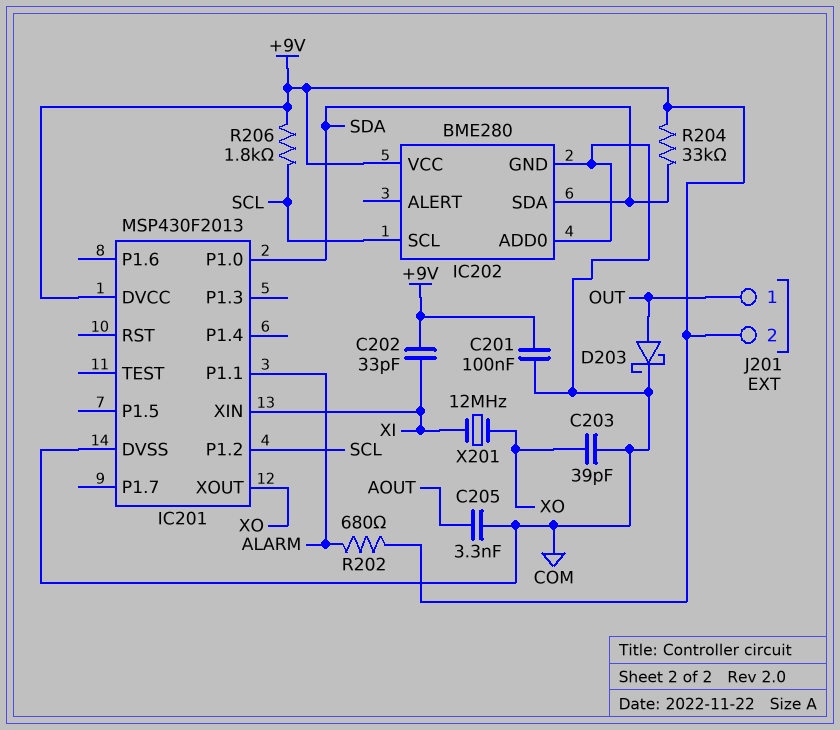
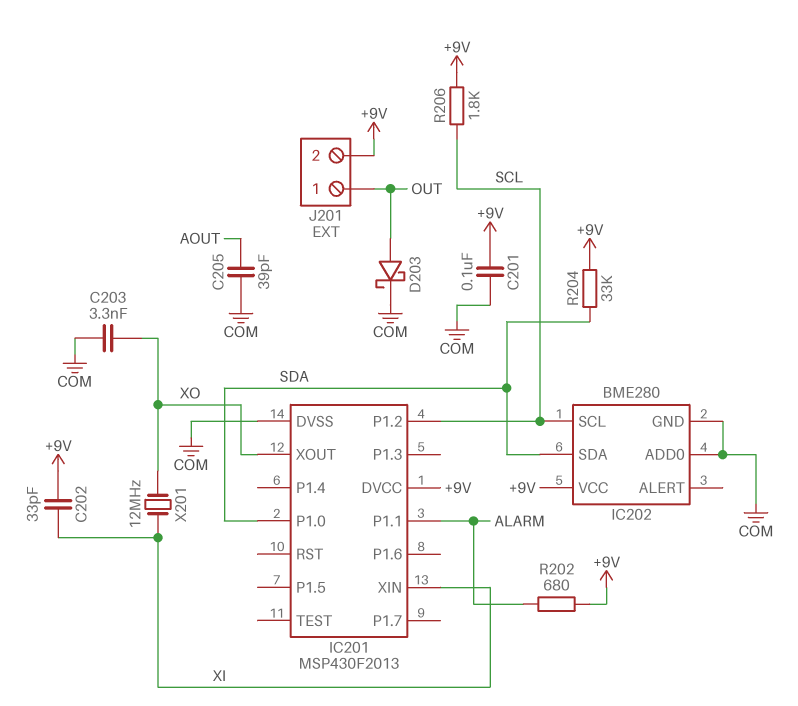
C203: 39pF (COM, XO) -> 3.3nF (COM, XO)
C205: 3.3nF (AOUT, COM) -> 39pF (AOUT, COM)

